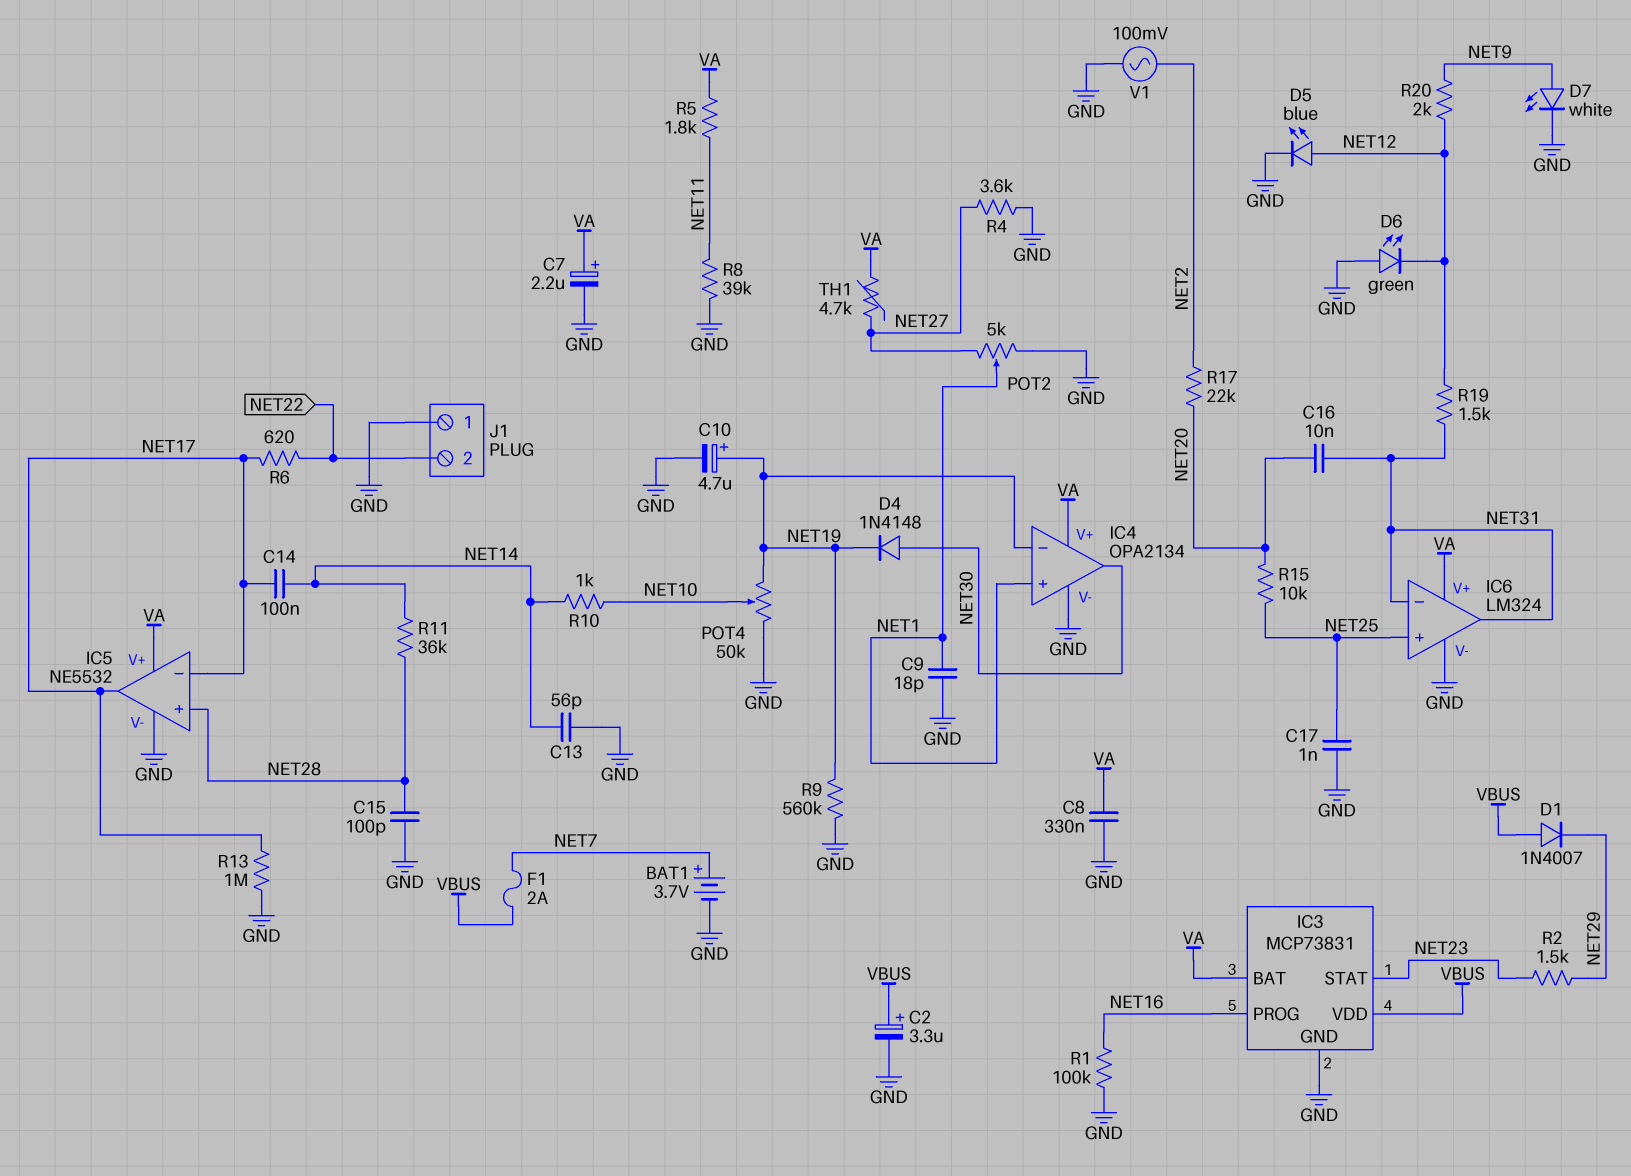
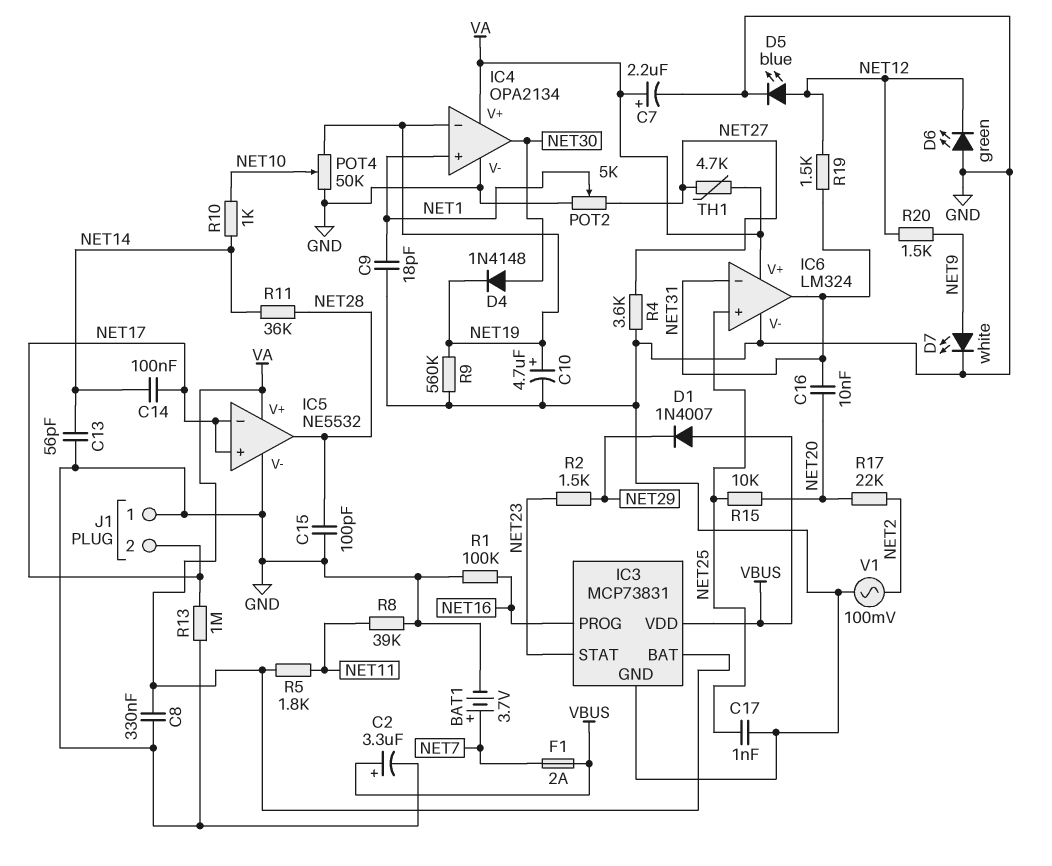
IC5 pin in+: NET28 -> NET17
IC5 pin out: NET17 -> NET28
J1 pin 2: NET22 -> NET17
R6: 620 (NET17, NET22) -> none
R20: 2k (NET9, NET12) -> 1.5k (NET9, NET12)

